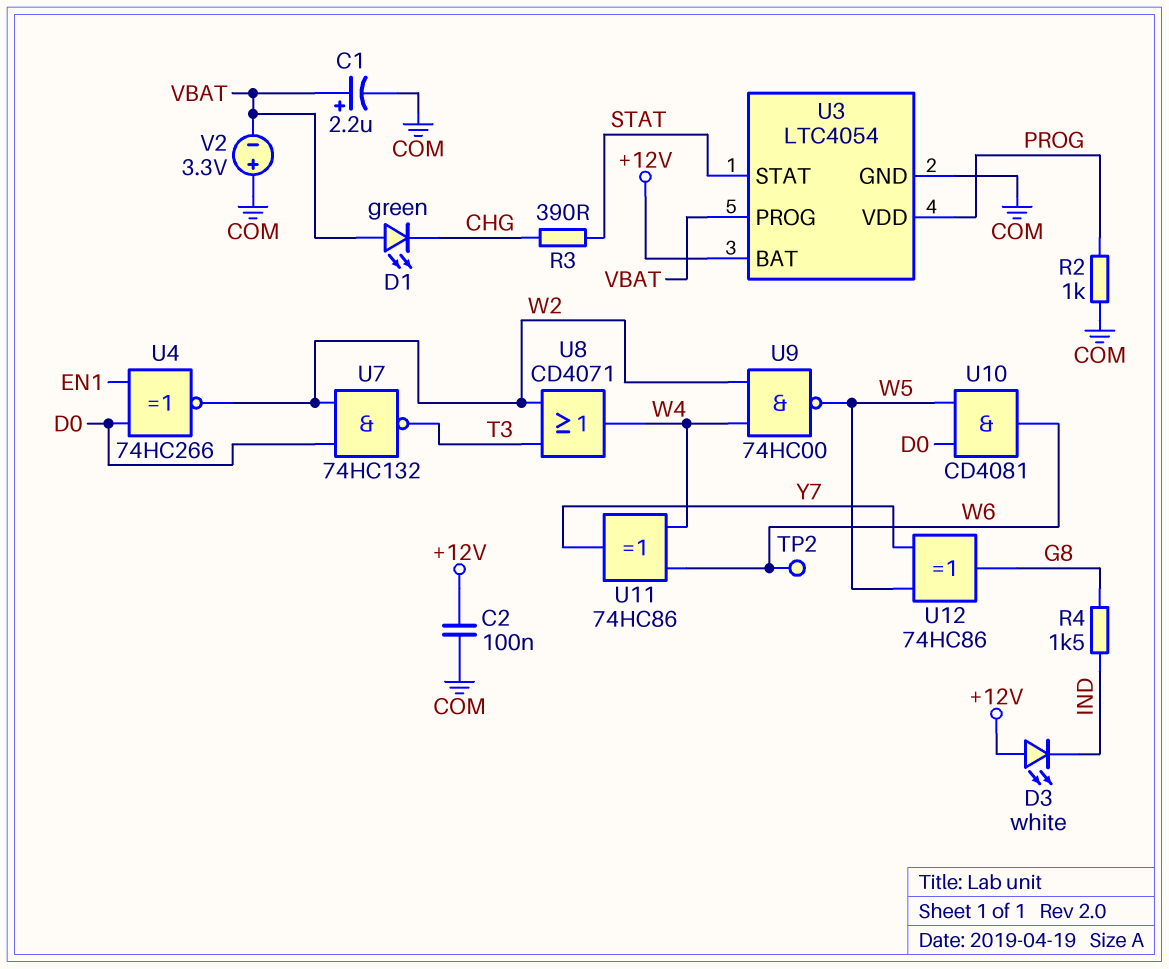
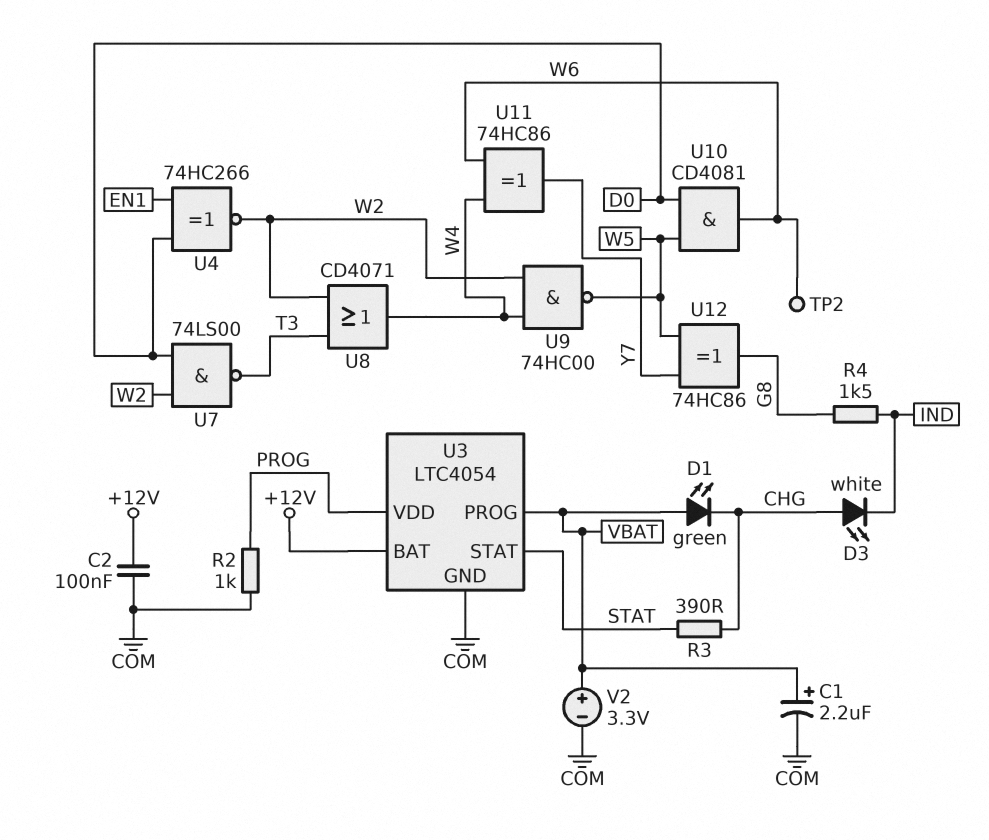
D3: LED white (A +12V, K IND) -> LED white (A CHG, K IND)
U7: NAND 74HC132 (in D0, in W2, out T3) -> NAND 74LS00 (in D0, in W2, out T3)
V2: 3.3V (plus COM, minus VBAT) -> 3.3V (plus VBAT, minus COM)

